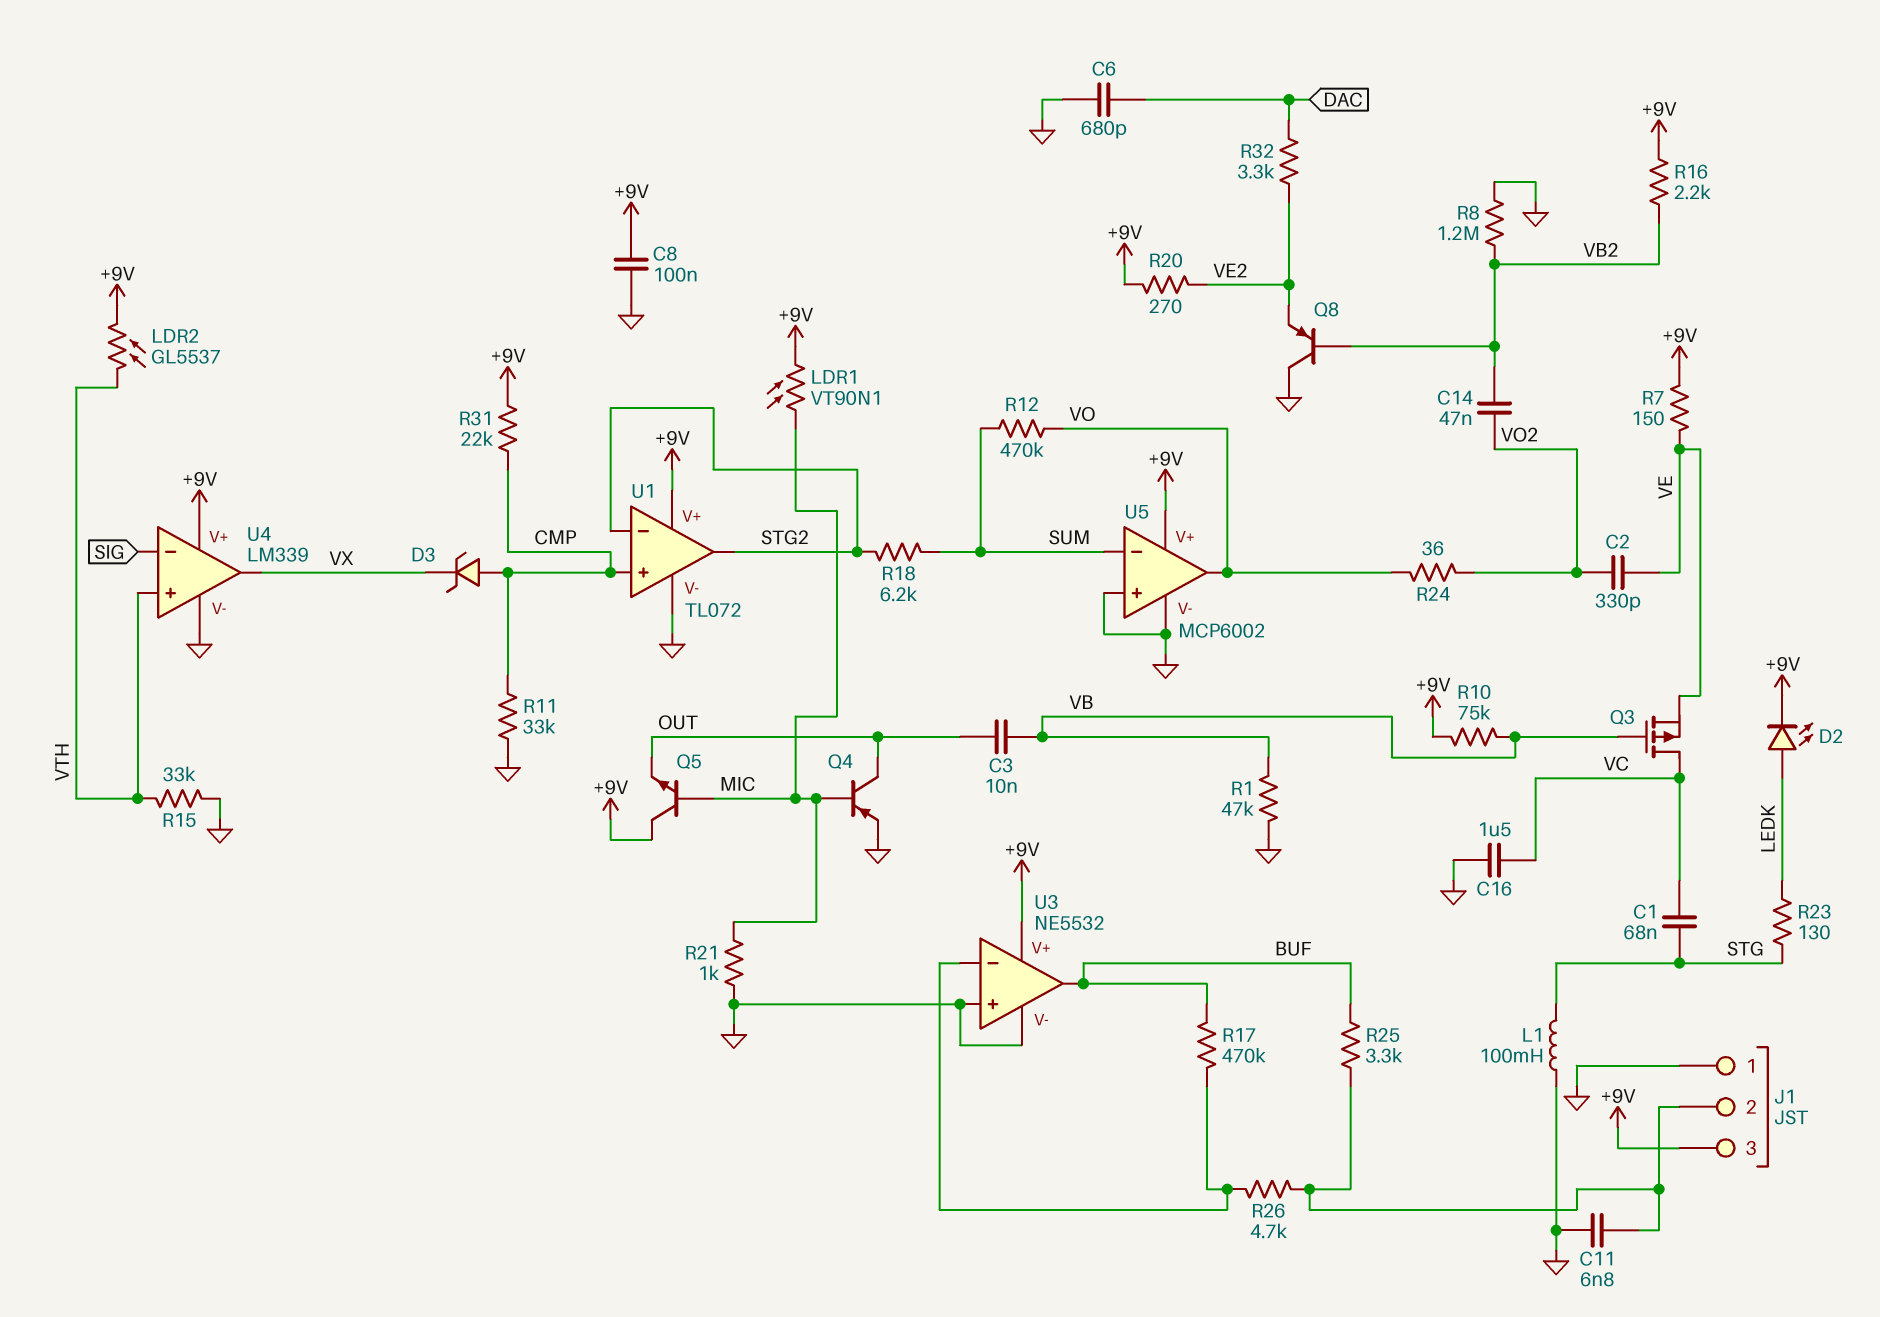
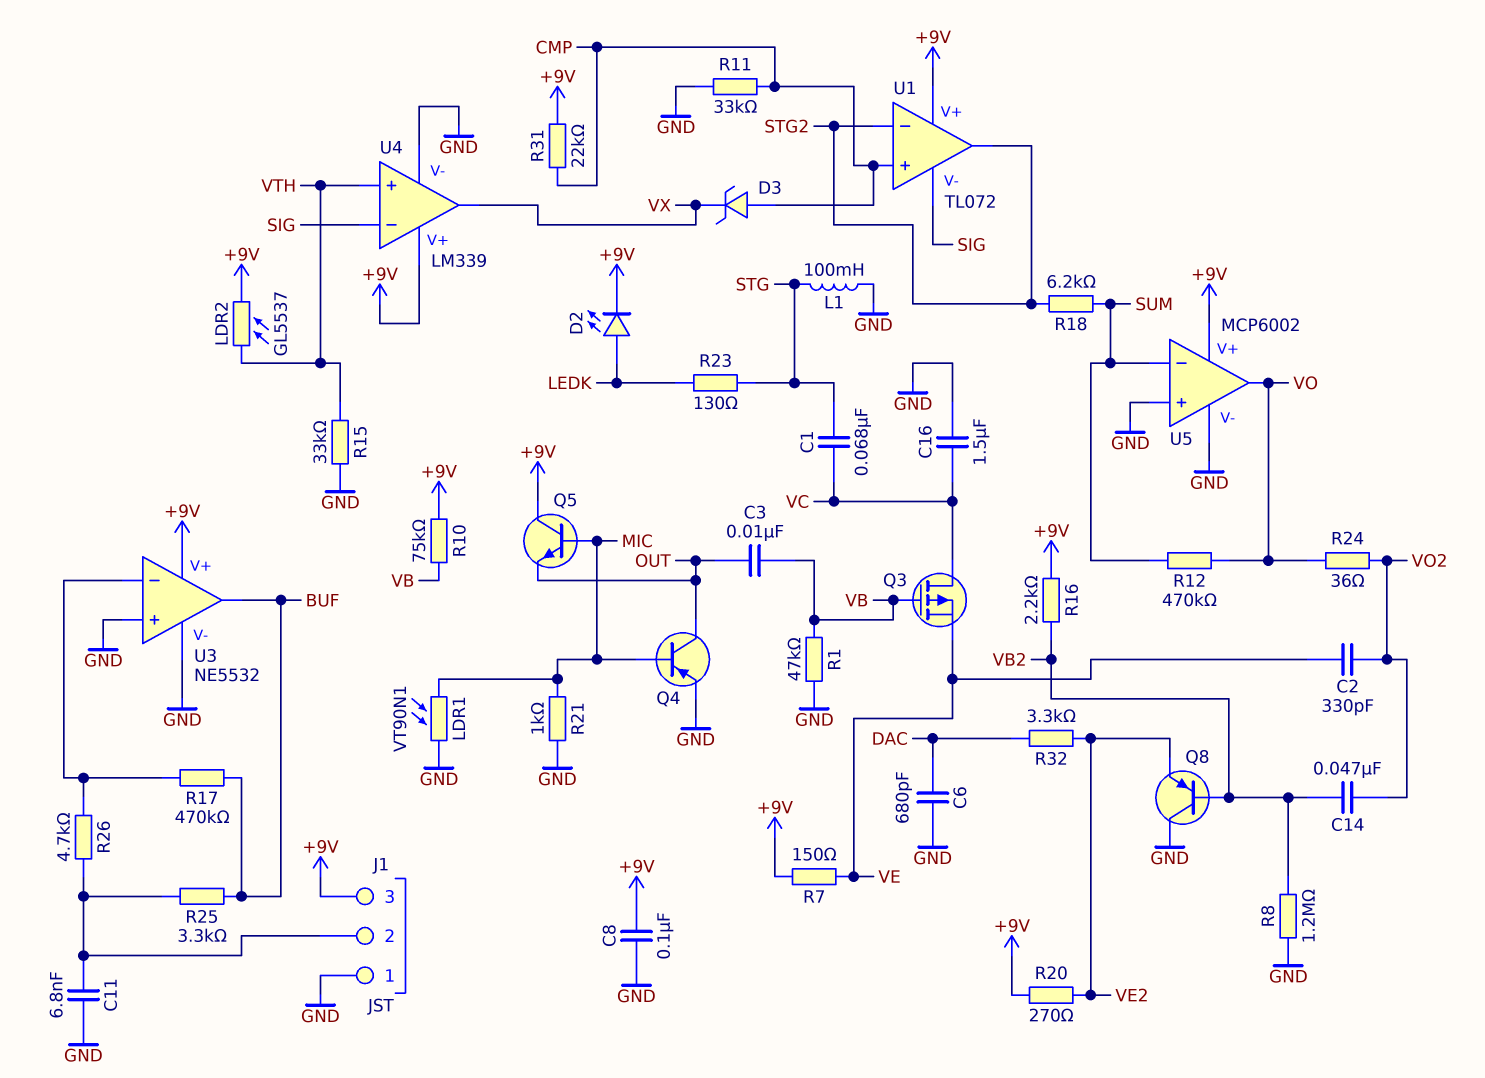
LDR1: VT90N1 (+9V, MIC) -> VT90N1 (GND, MIC)
U1 pin V-: GND -> SIG

